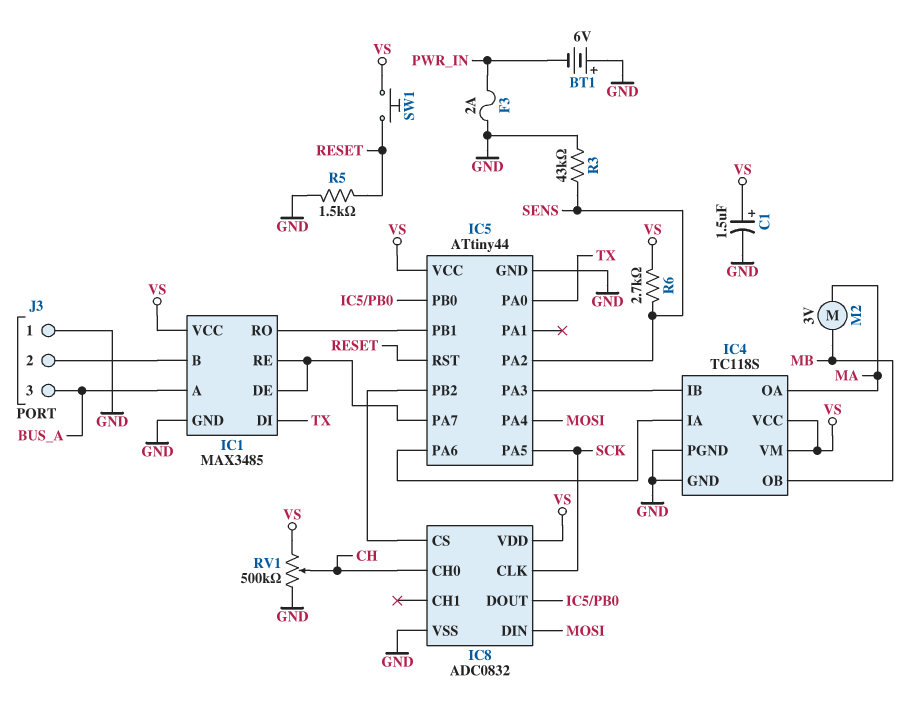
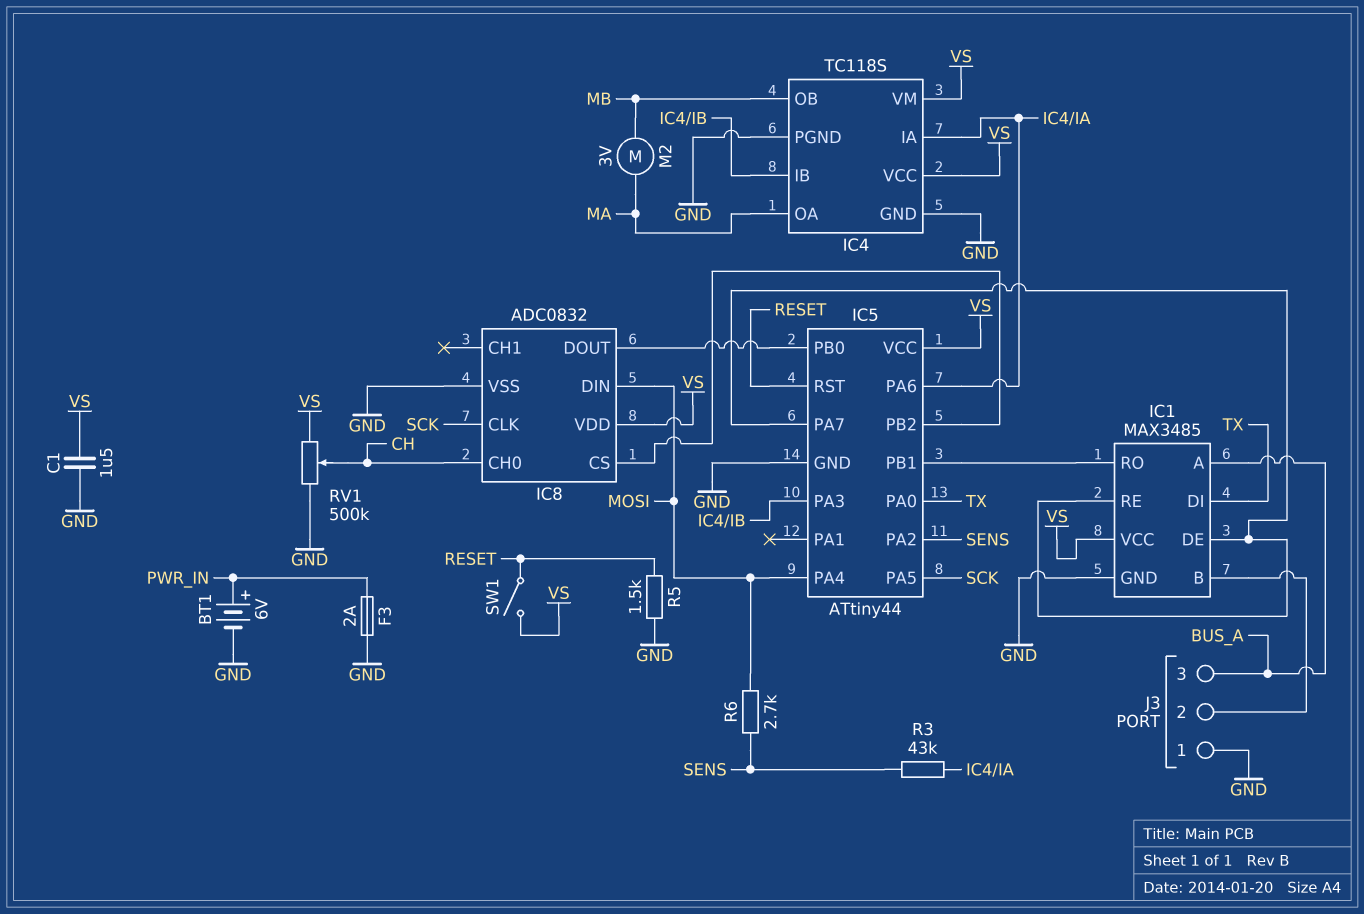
BT1: 6V (plus GND, minus PWR_IN) -> 6V (plus PWR_IN, minus GND)
C1: 1.5uF (plus VS, minus GND) -> 1.5uF (GND, VS)
R3: 43k (GND, SENS) -> 43k (IC4/IA, SENS)
R6: 2.7k (SENS, VS) -> 2.7k (MOSI, SENS)
SW1: button (RESET, VS) -> switch (RESET, VS)

